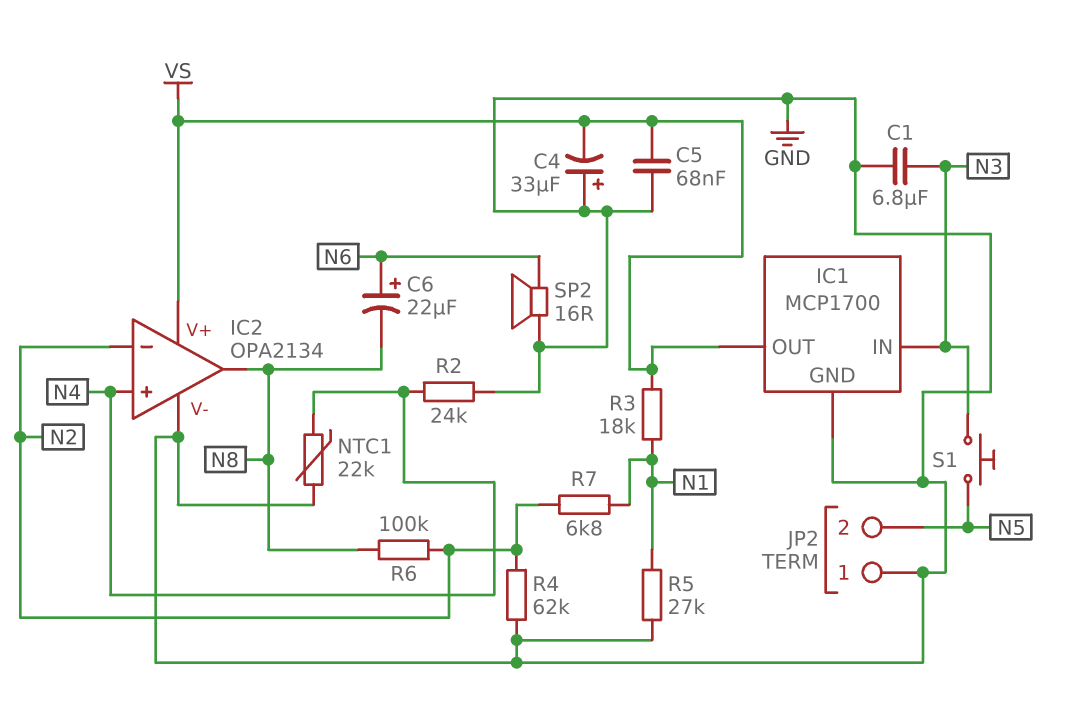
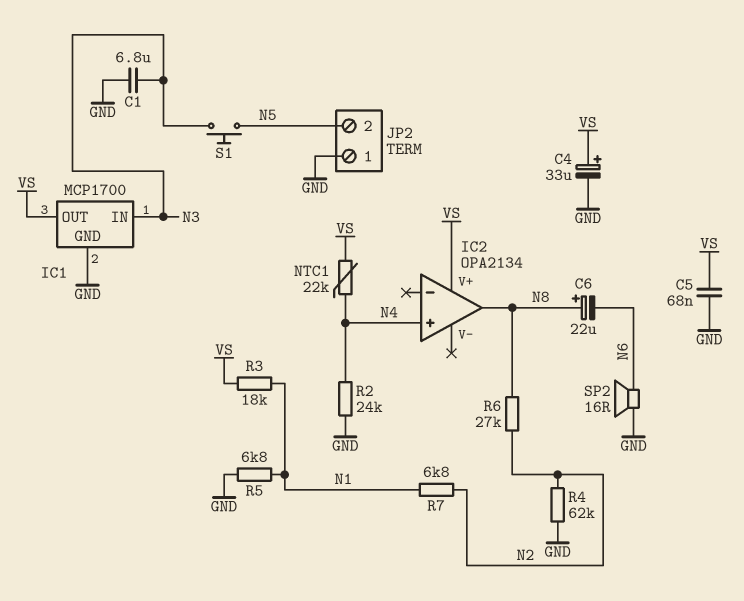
C4: 33uF (plus GND, minus VS) -> 33uF (plus VS, minus GND)
C6: 22uF (plus N6, minus N8) -> 22uF (plus N8, minus N6)
IC2 pin V-: GND -> none
IC2 pin in-: N2 -> none
NTC1: 22k (GND, N4) -> 22k (N4, VS)
R5: 27k (GND, N1) -> 6.8k (GND, N1)
R6: 100k (N2, N8) -> 27k (N2, N8)

